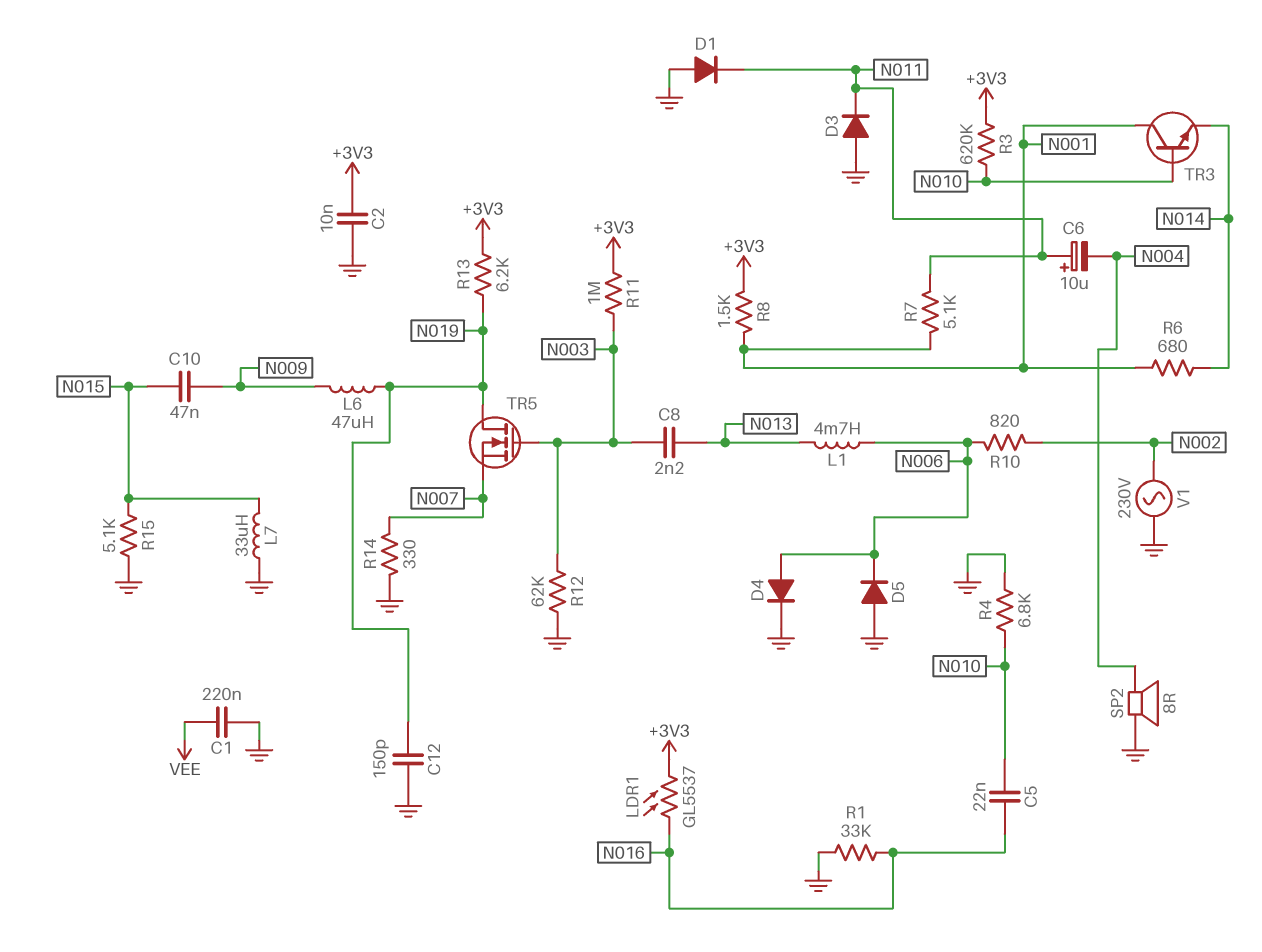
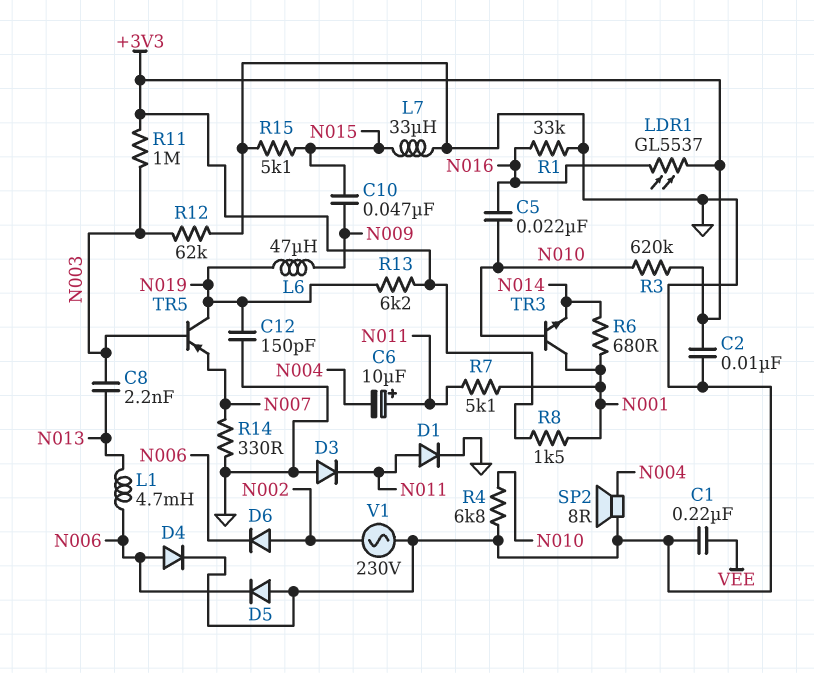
D1: diode (A GND, K N011) -> diode (A N011, K GND)
D6: none -> diode (A N002, K N006)
R10: 820 (N002, N006) -> none
TR5: NMOS (G N003, D N019, S N007) -> PNP (B N003, C N019, E N007)

